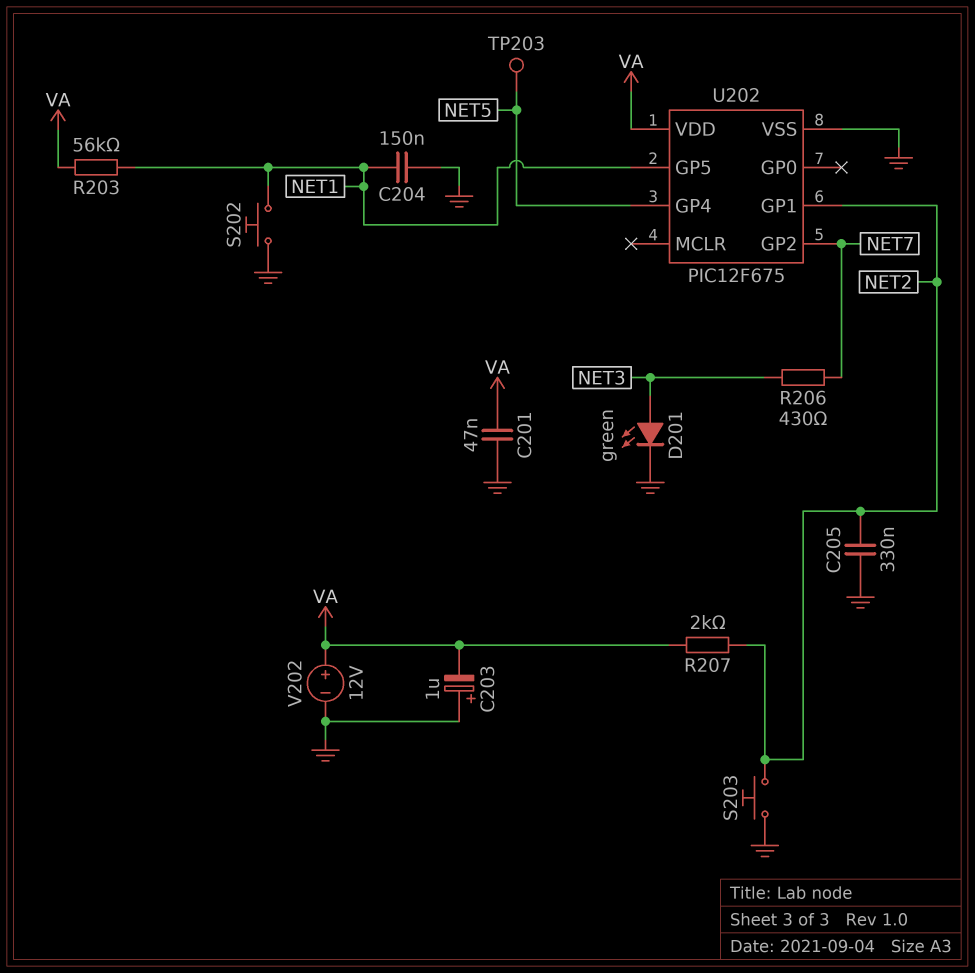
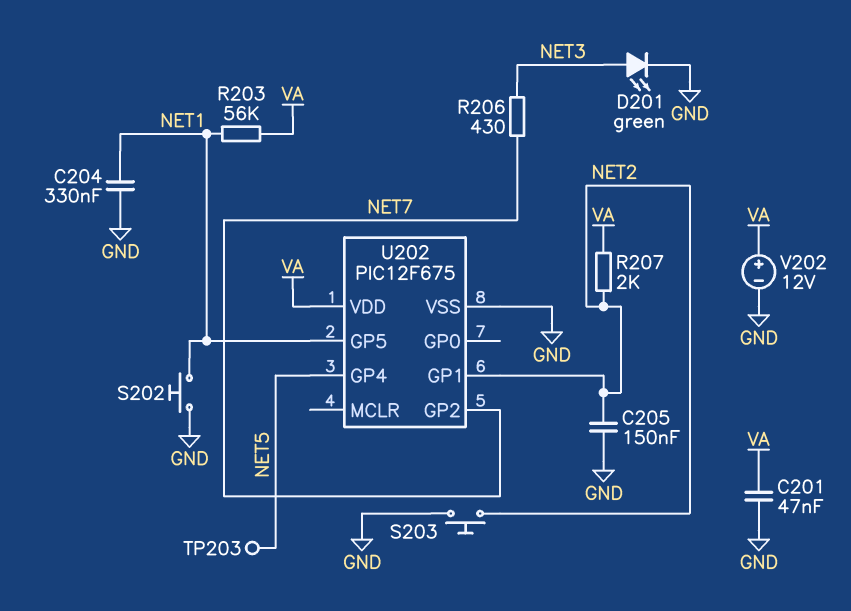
C203: 1uF (plus GND, minus VA) -> none
C204: 150nF (GND, NET1) -> 330nF (GND, NET1)
C205: 330nF (GND, NET2) -> 150nF (GND, NET2)

